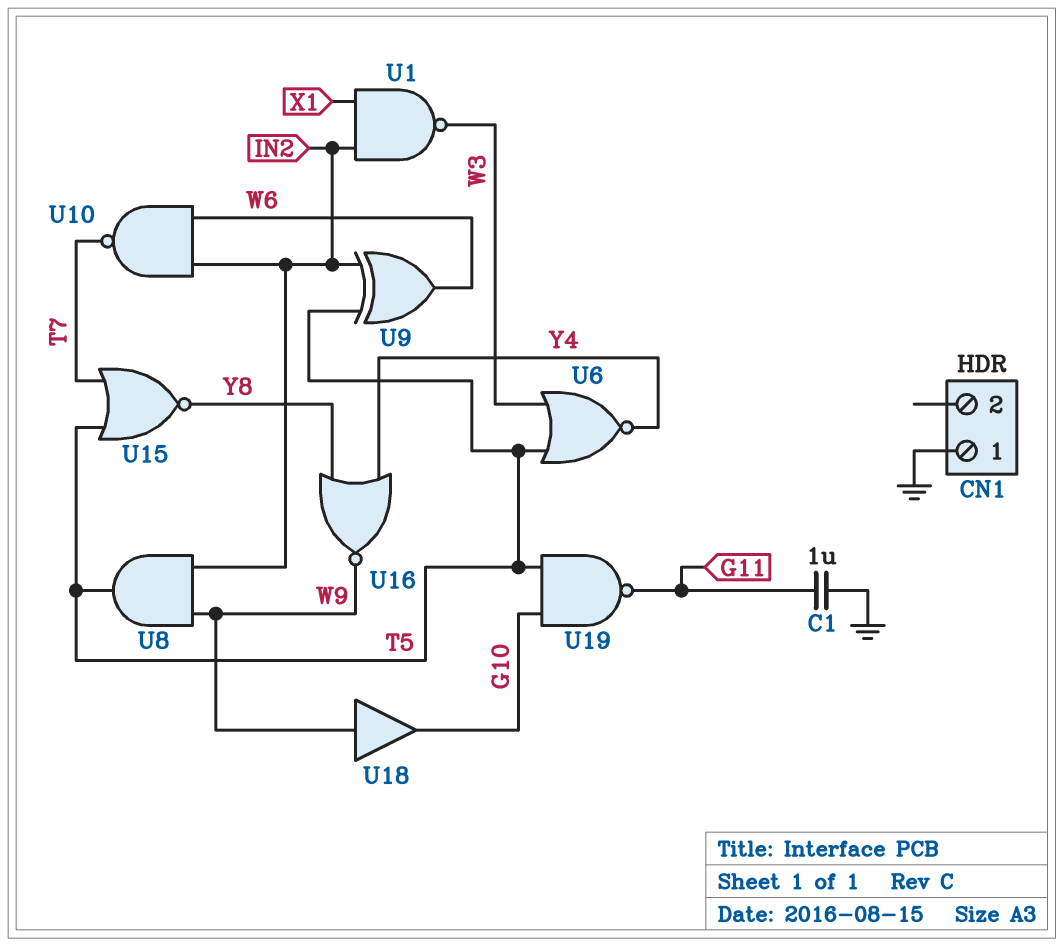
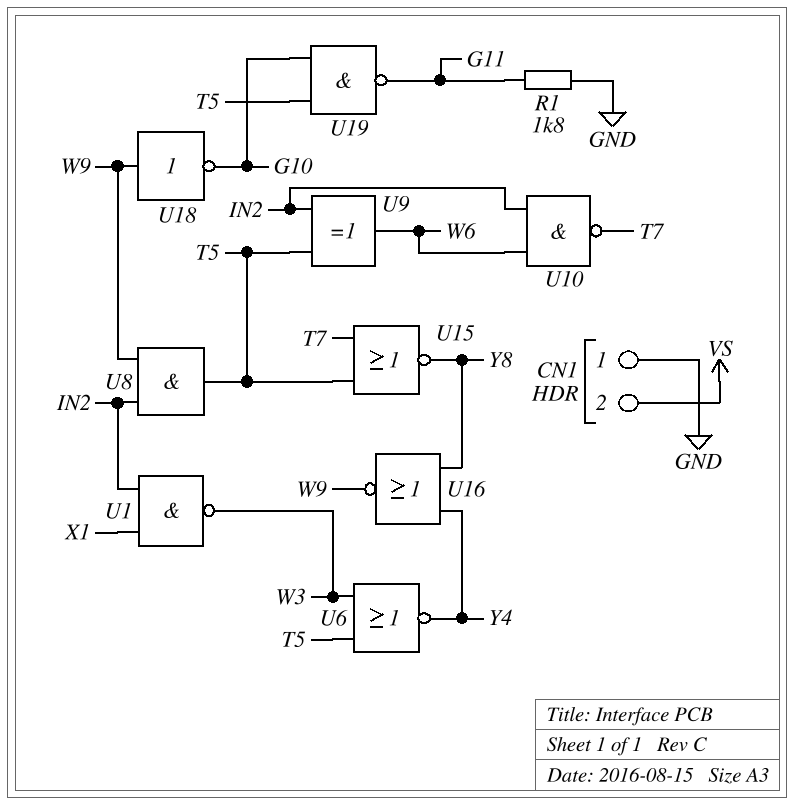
C1: 1uF (G11, GND) -> none
CN1 pin 2: none -> VS
R1: none -> 1.8k (G11, GND)
U18: buffer (in W9, out G10) -> NOT (in W9, out G10)

